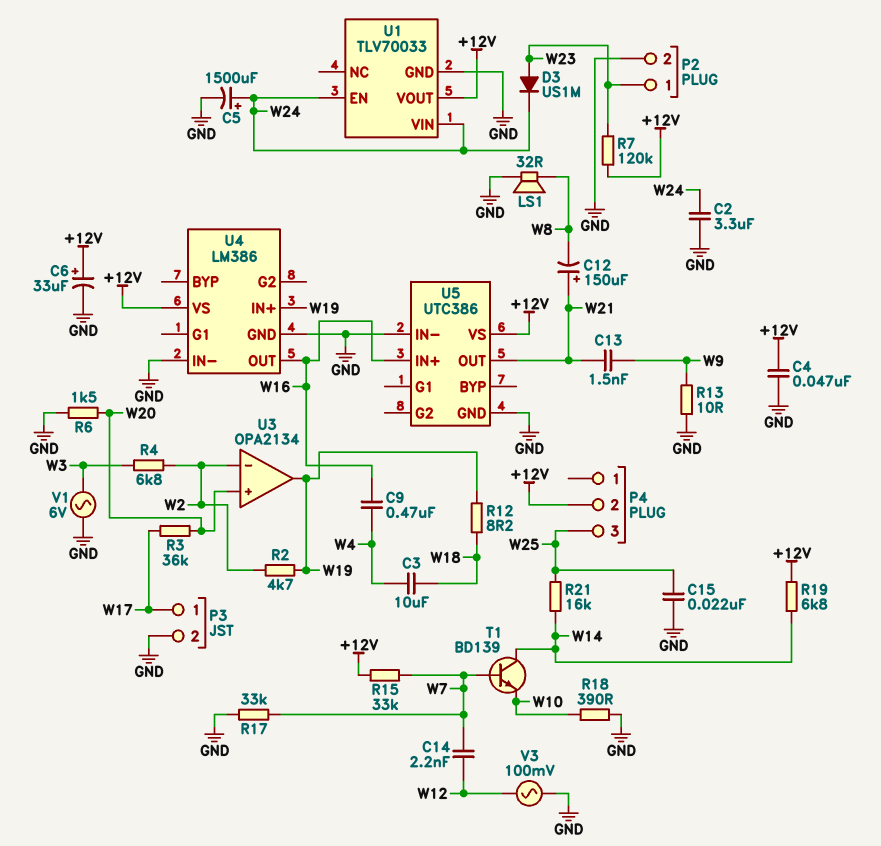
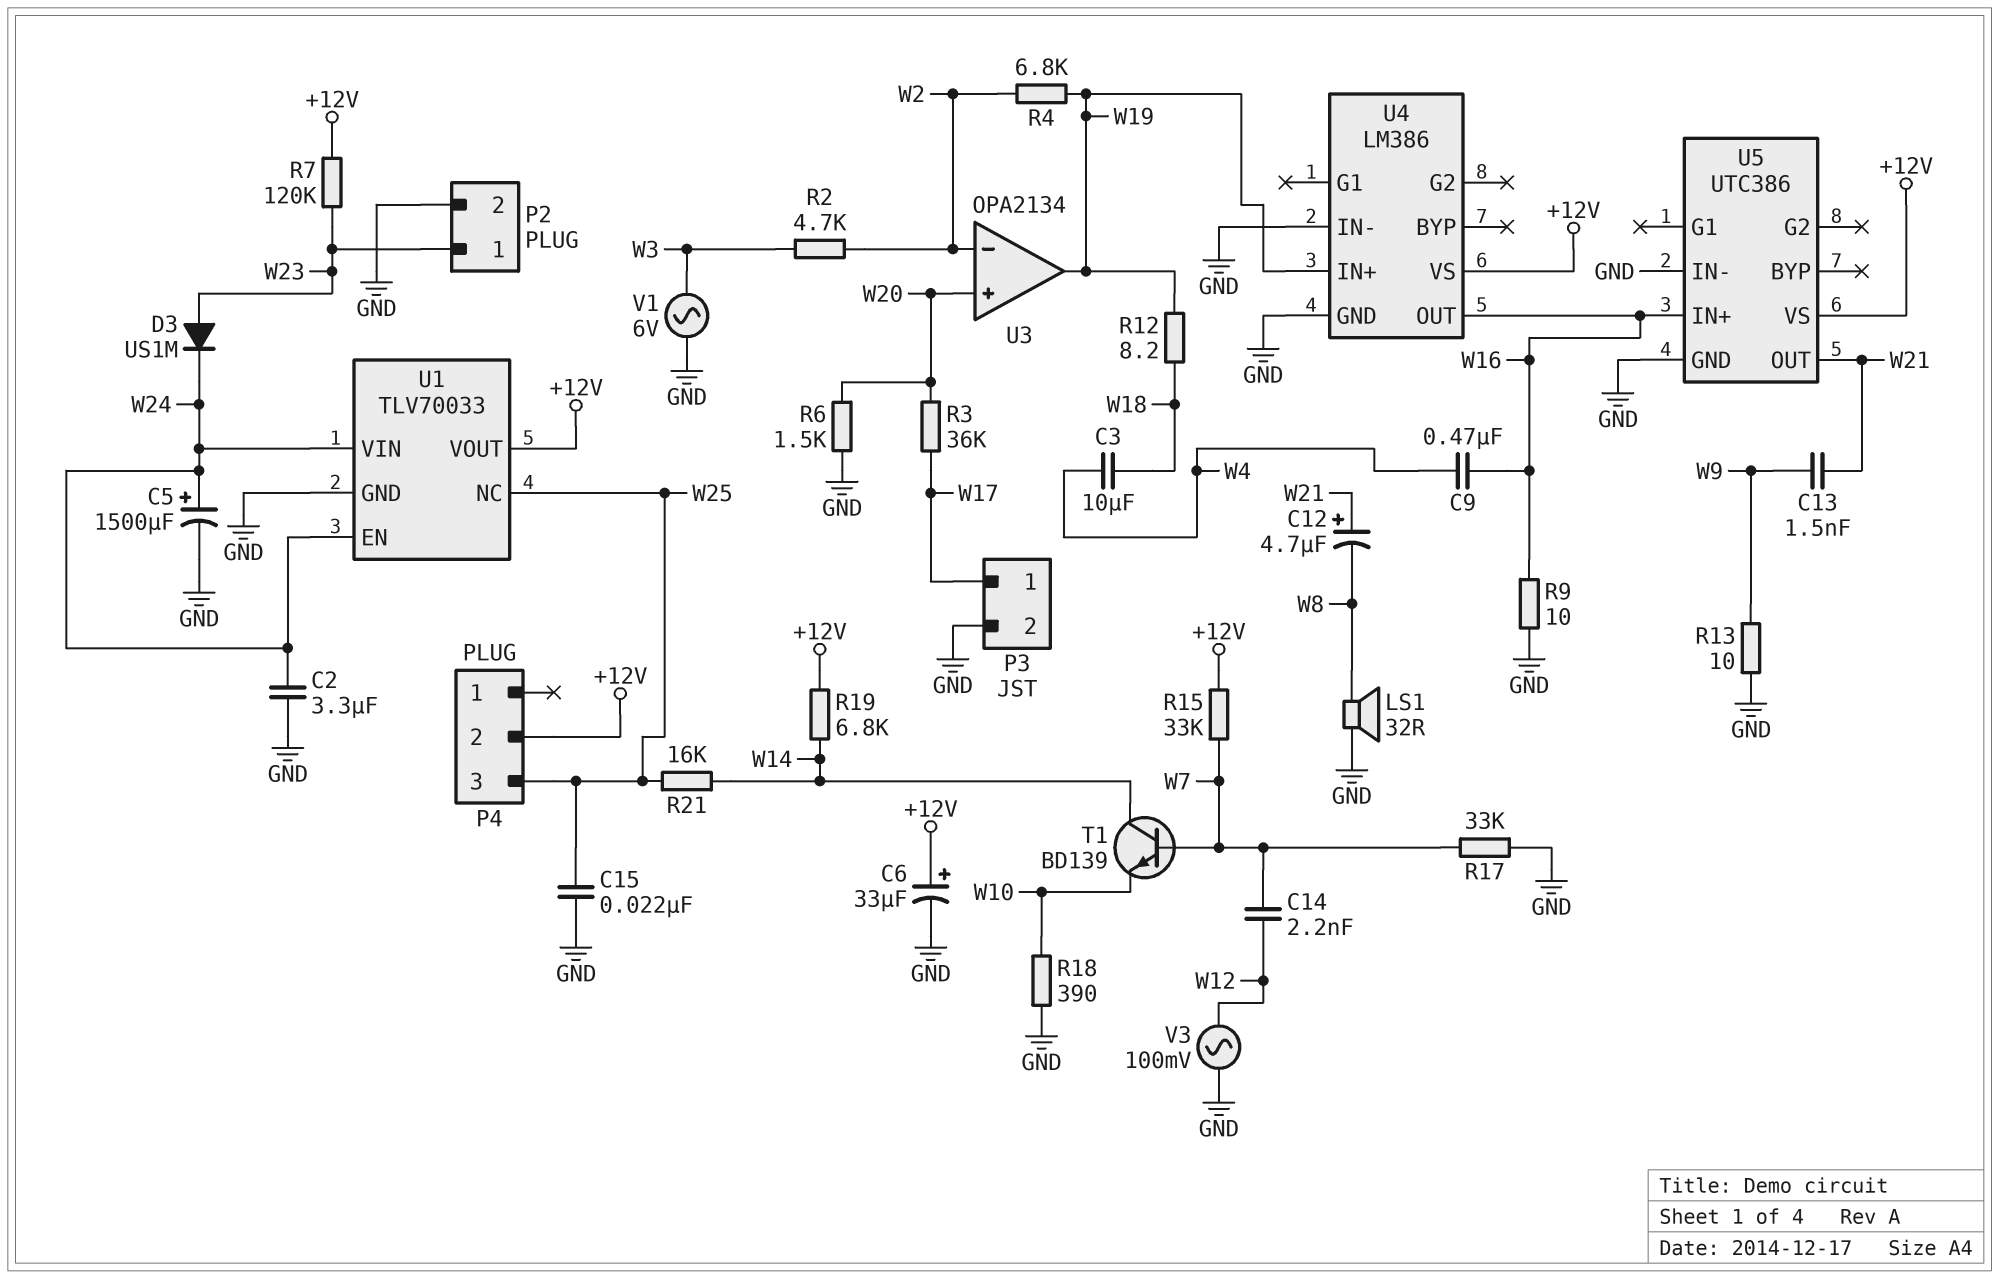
C4: 47nF (+12V, GND) -> none
C12: 150uF (plus W21, minus W8) -> 4.7uF (plus W21, minus W8)
R2: 4.7k (W2, W19) -> 4.7k (W2, W3)
R4: 6.8k (W2, W3) -> 6.8k (W2, W19)
R9: none -> 10 (GND, W16)
U1 pin NC: none -> W25

